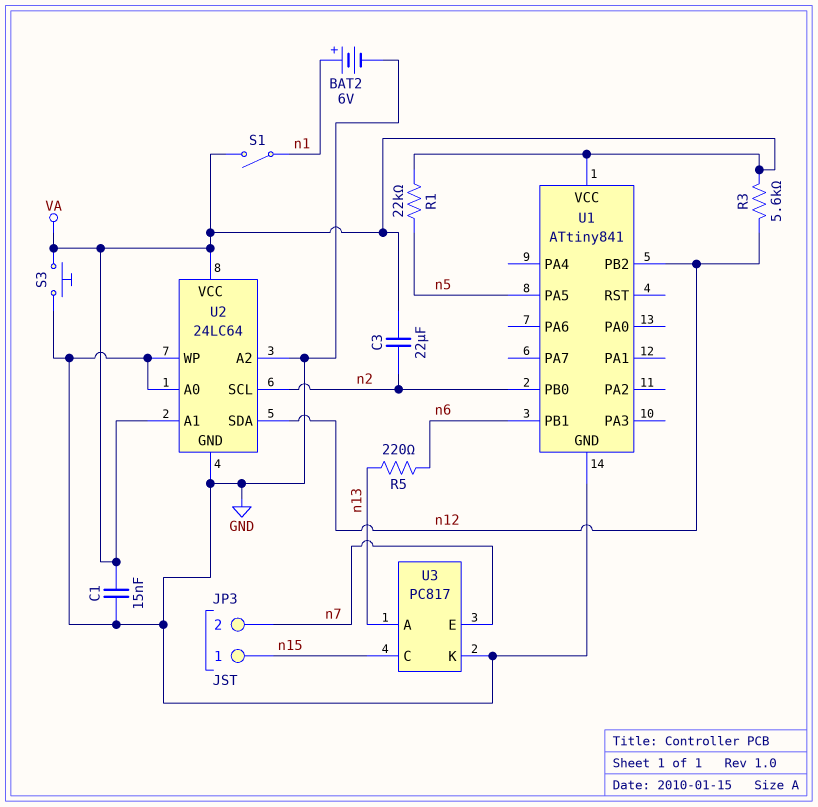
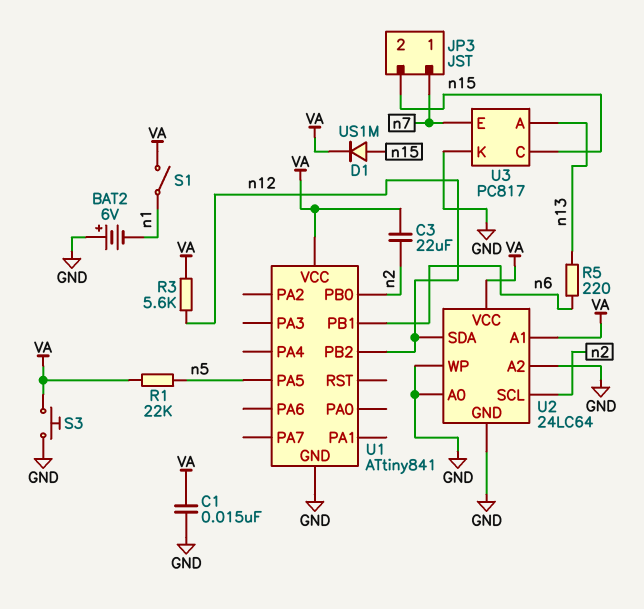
BAT2: 6V (plus n1, minus GND) -> 6V (plus GND, minus n1)
D1: none -> diode US1M (A n15, K VA)
JP3 pin 1: n15 -> n7
JP3 pin 2: n7 -> n15

